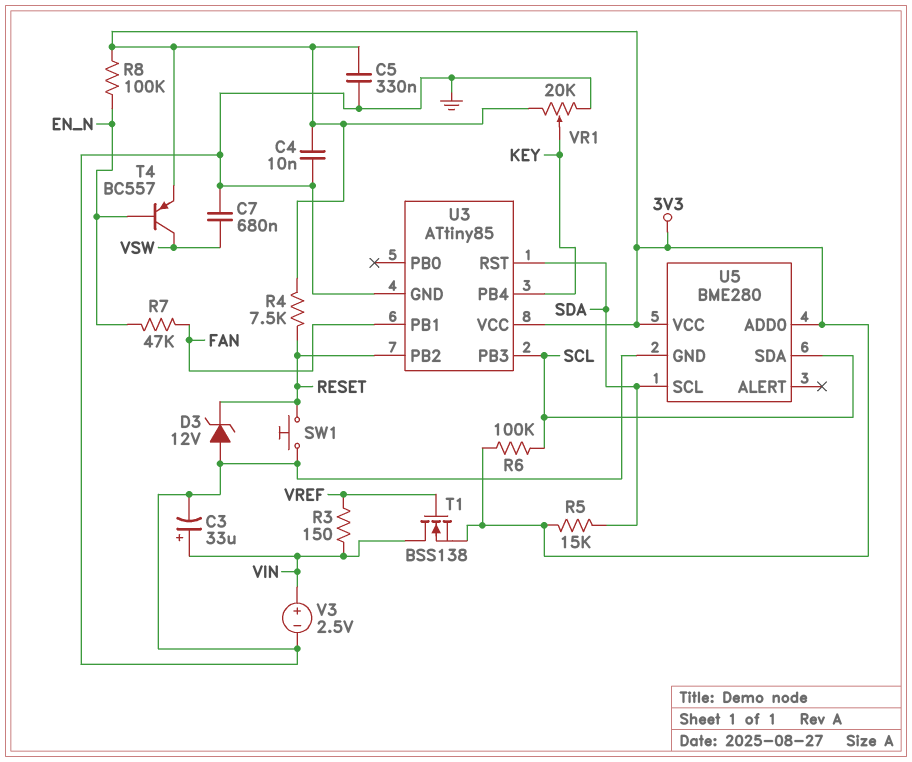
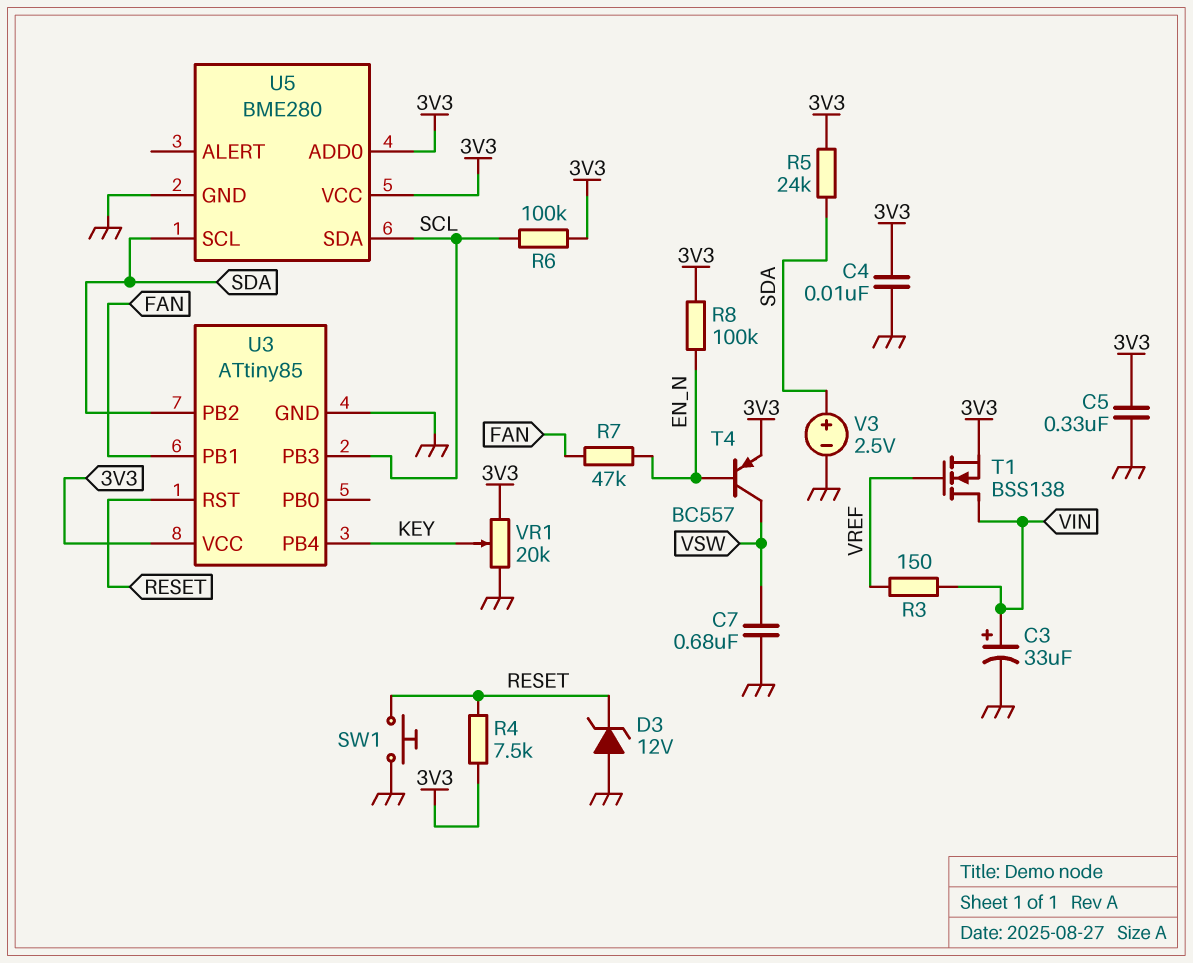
R5: 15k (3V3, SDA) -> 24k (3V3, SDA)
U3 pin PB2: RESET -> SDA
U3 pin RST: SDA -> RESET
V3: 2.5V (plus VIN, minus GND) -> 2.5V (plus SDA, minus GND)

